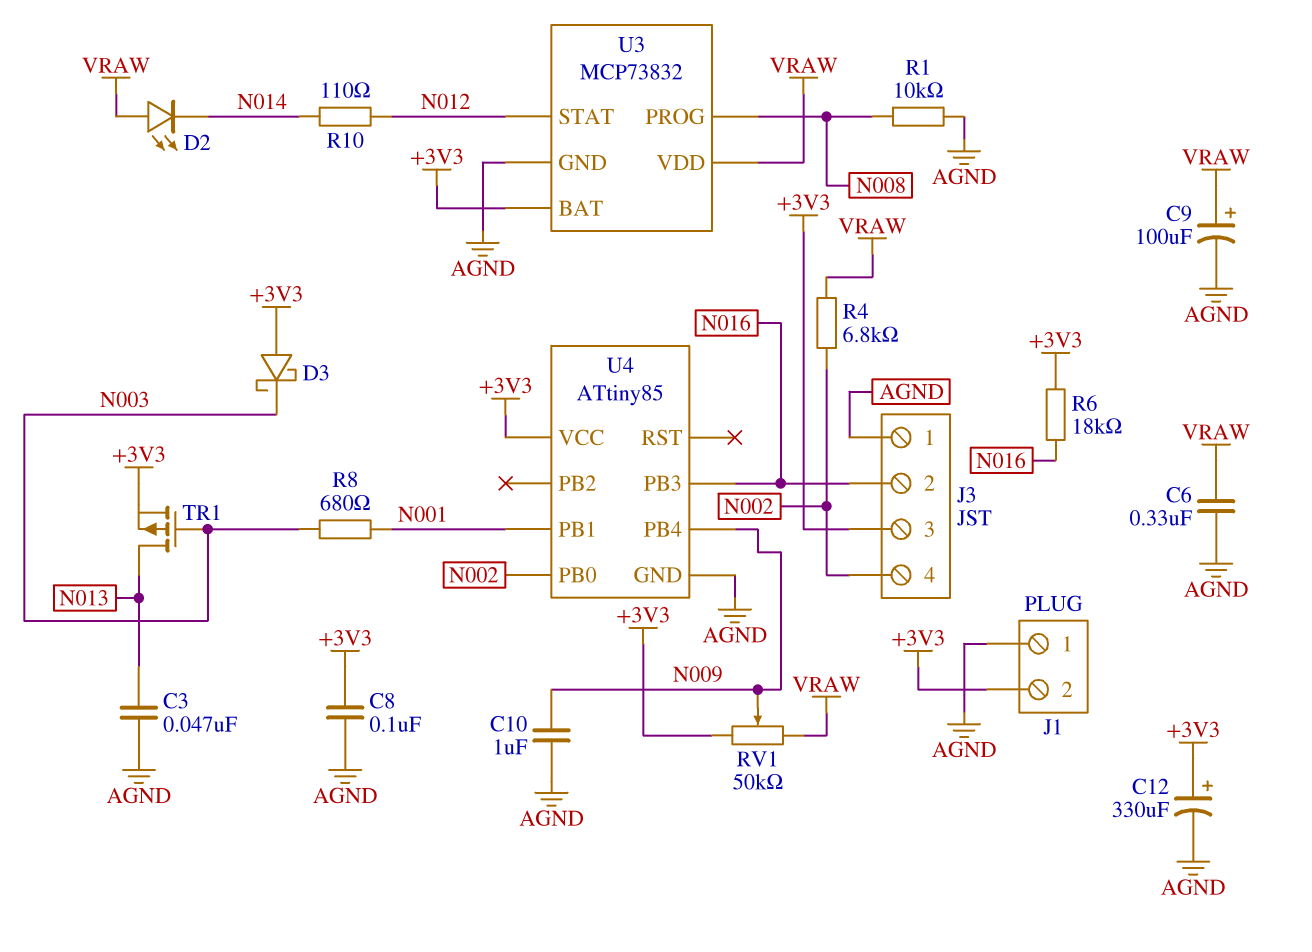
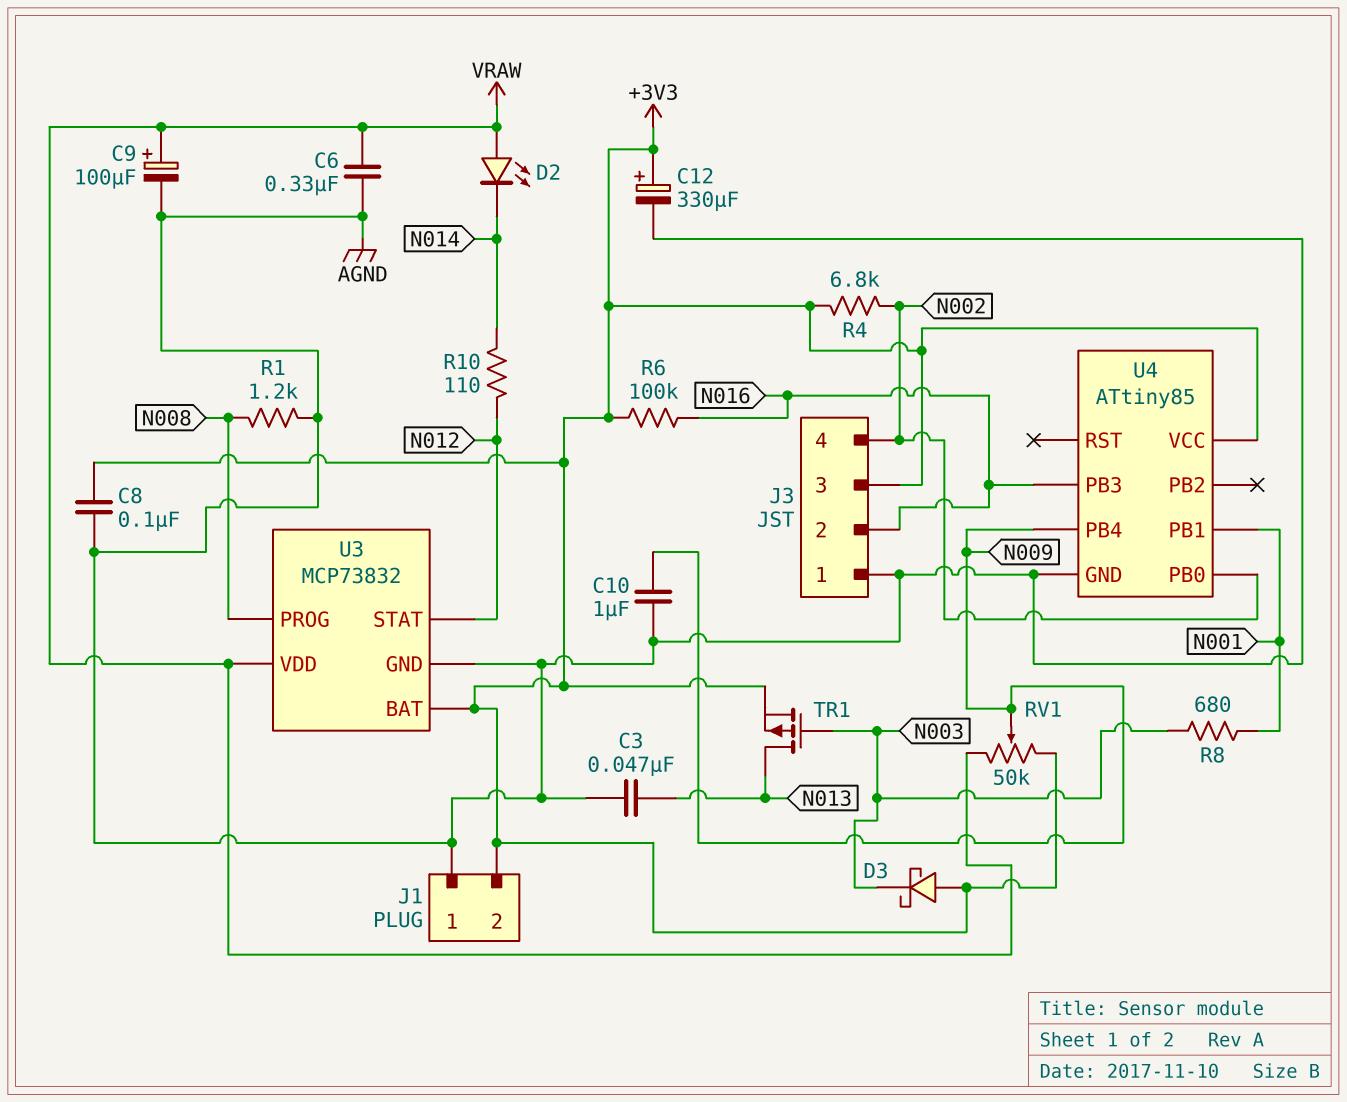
R1: 10k (AGND, N008) -> 1.2k (AGND, N008)
R4: 6.8k (N002, VRAW) -> 6.8k (+3V3, N002)
R6: 18k (+3V3, N016) -> 100k (+3V3, N016)

